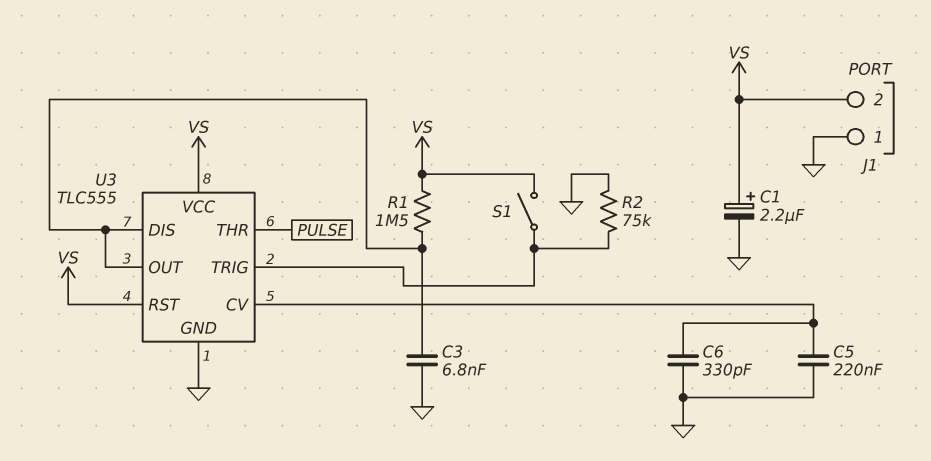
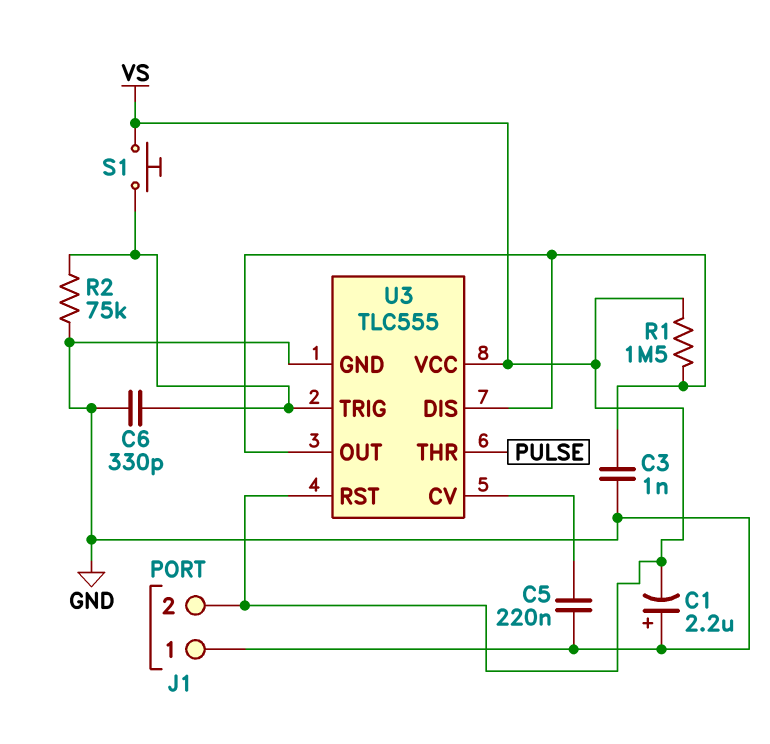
C1: 2.2uF (plus VS, minus GND) -> 2.2uF (plus GND, minus VS)
C3: 6.8nF (GND, U3/DIS) -> 1nF (GND, U3/DIS)
C6: 330pF (GND, U3/CV) -> 330pF (GND, U3/TRIG)
S1: switch (U3/TRIG, VS) -> button (U3/TRIG, VS)

